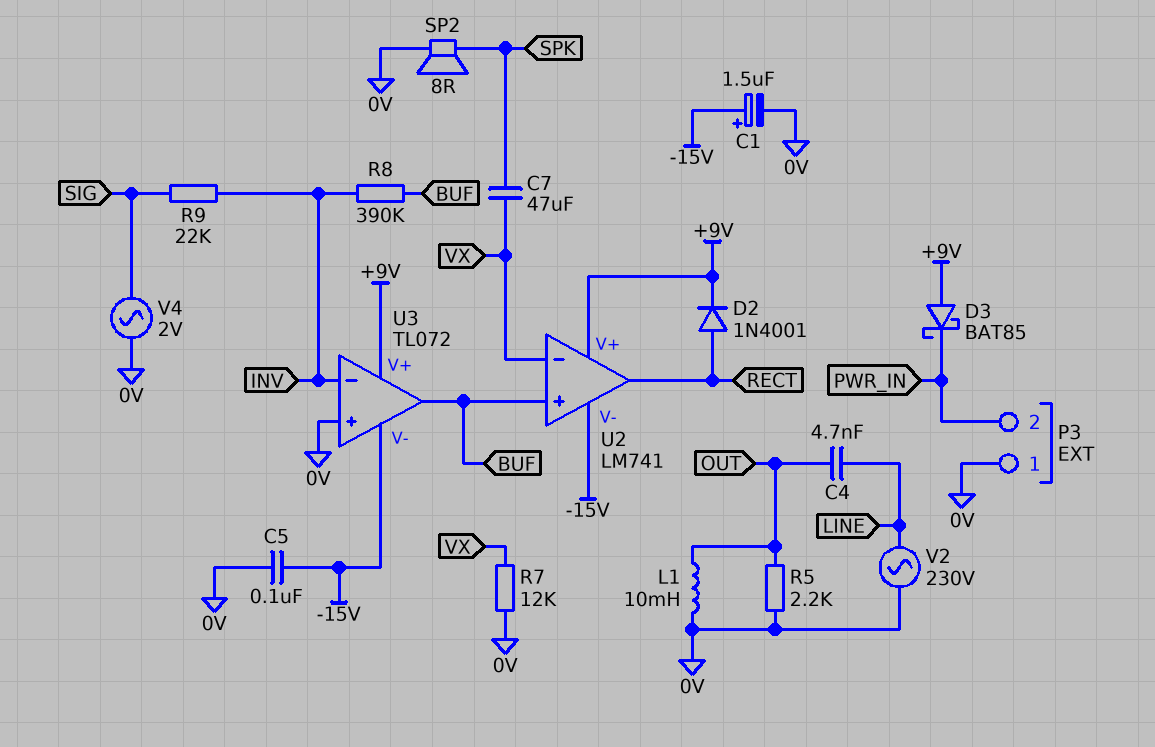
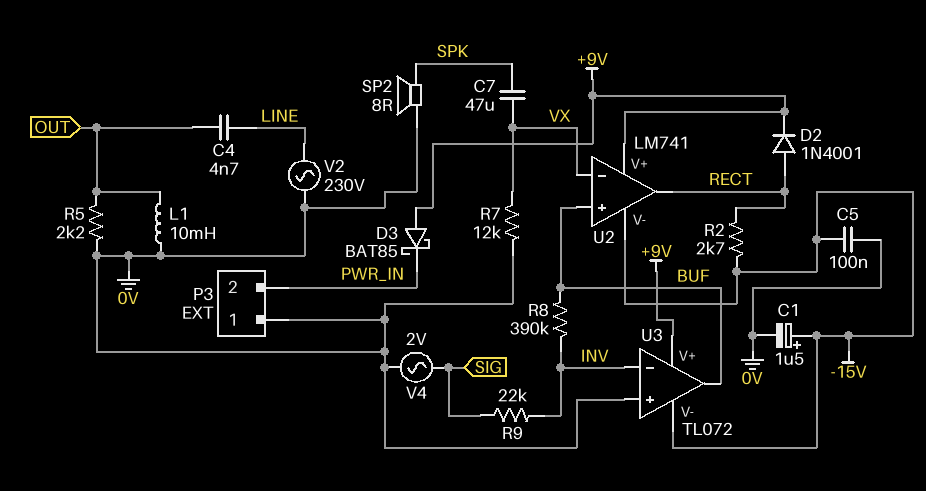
R2: none -> 2.7k (-15V, RECT)

